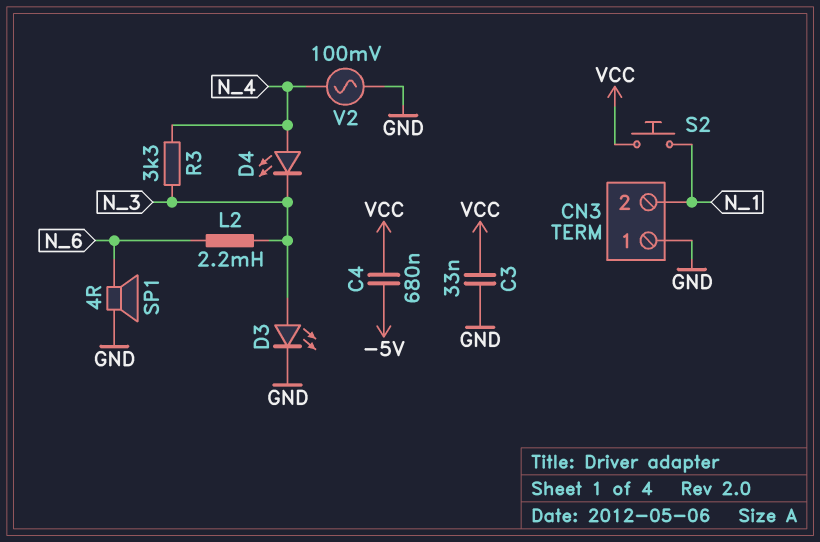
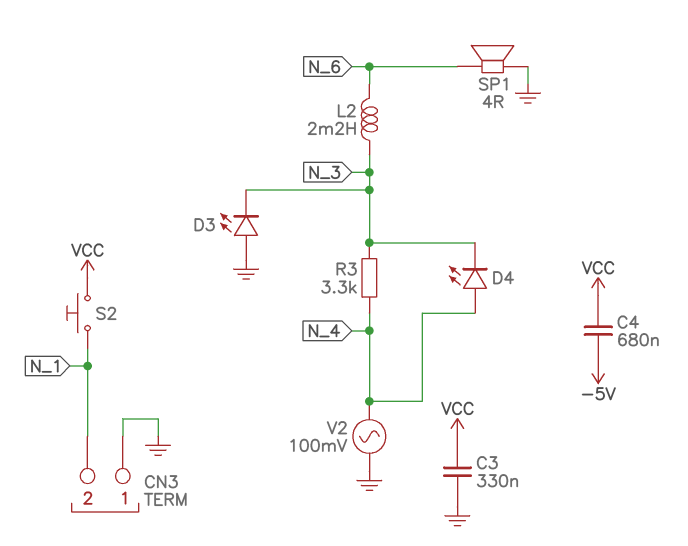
C3: 33nF (GND, VCC) -> 330nF (GND, VCC)
D3: LED (A N_3, K GND) -> LED (A GND, K N_3)

